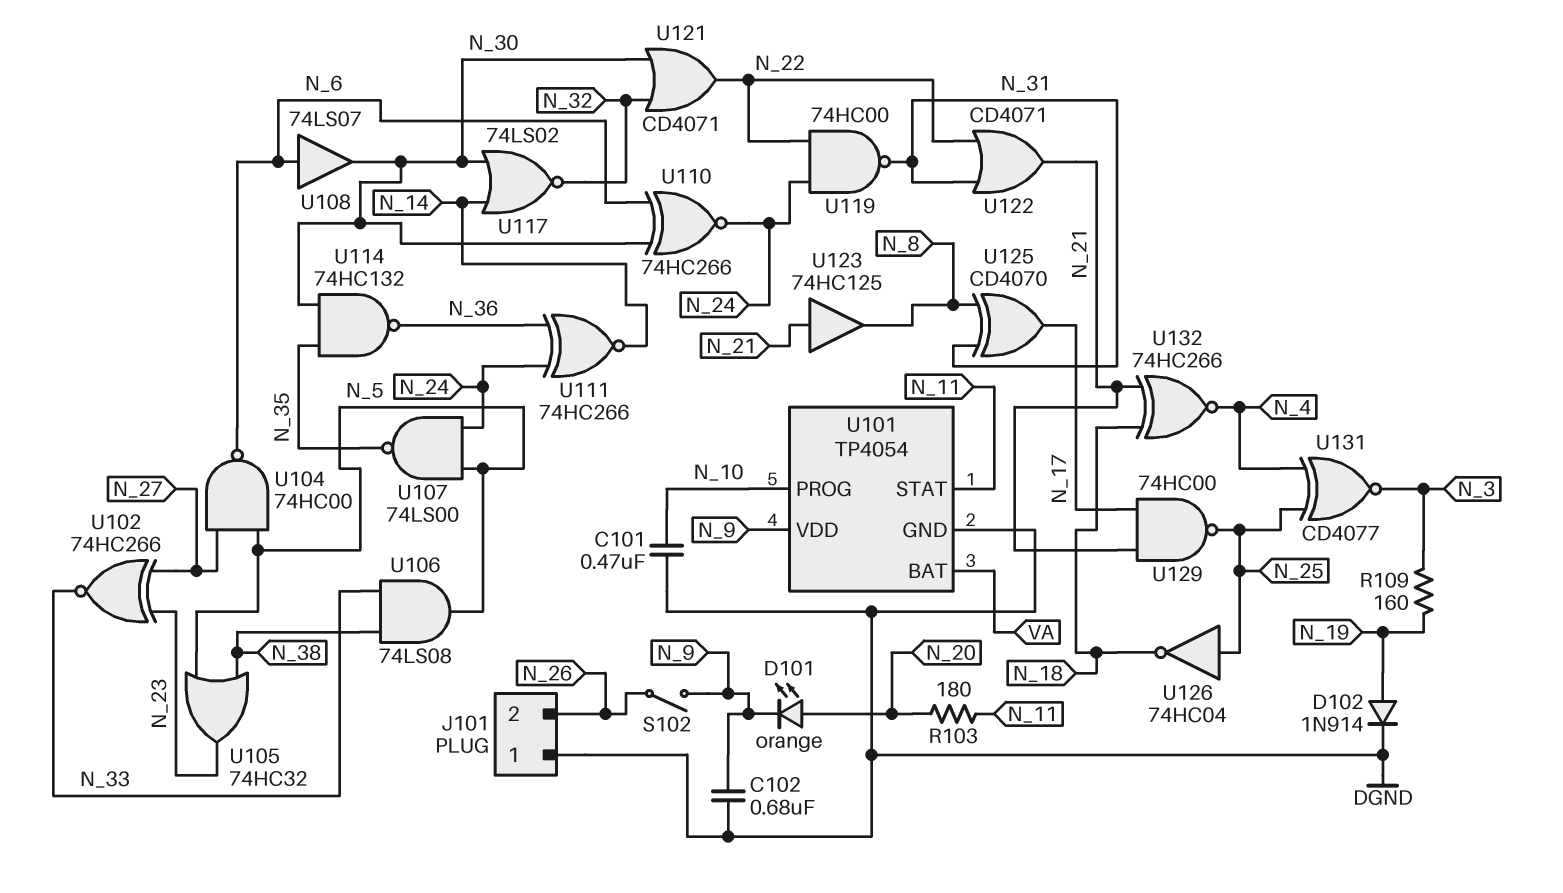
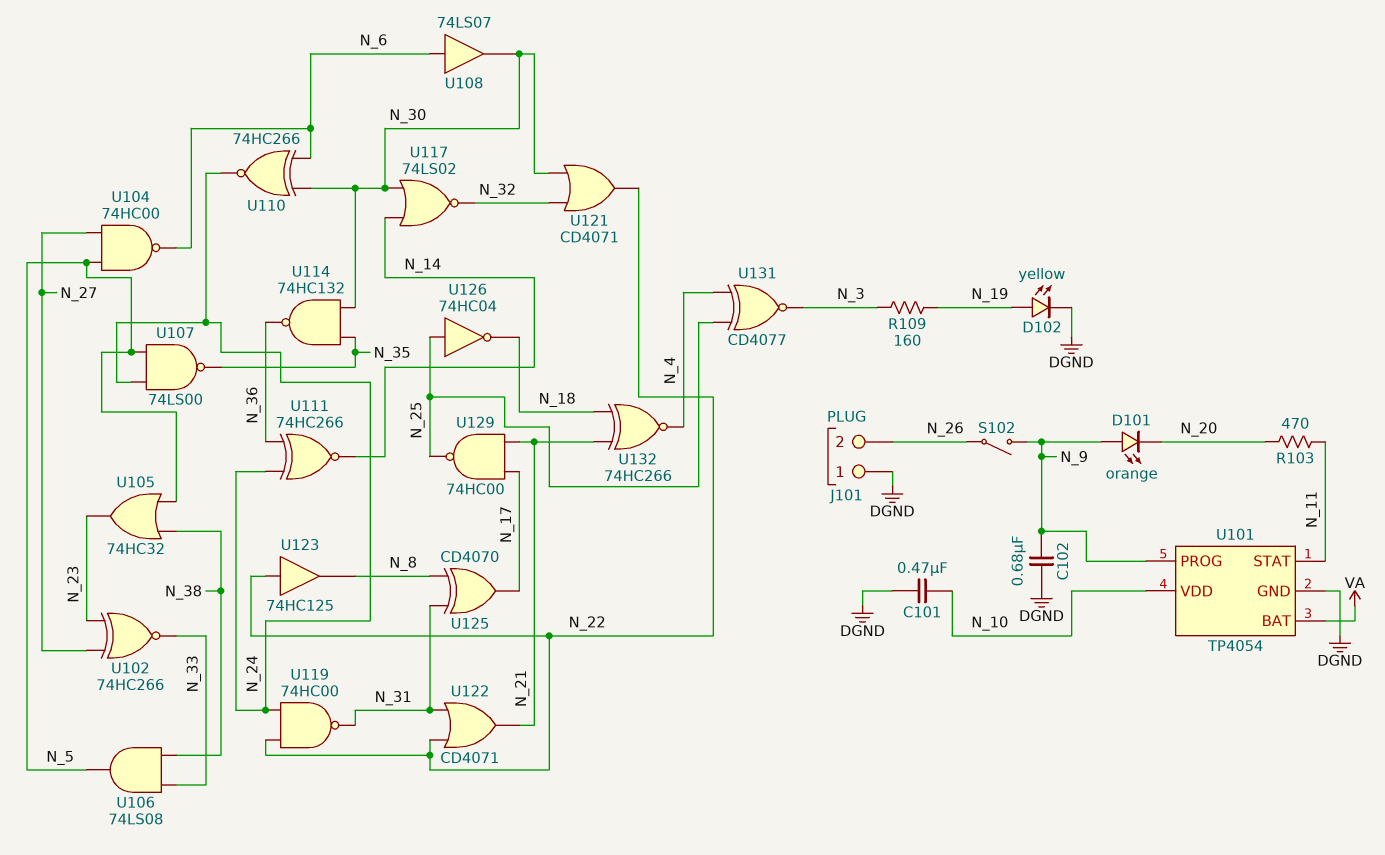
D101: LED orange (A N_20, K N_9) -> LED orange (A N_9, K N_20)
D102: diode 1N914 (A N_19, K DGND) -> LED yellow (A N_19, K DGND)
R103: 180 (N_11, N_20) -> 470 (N_11, N_20)
U101 pin PROG: N_10 -> N_9
U101 pin VDD: N_9 -> N_10
U123: buffer 74HC125 (in N_21, out N_8) -> buffer 74HC125 (in N_22, out N_8)

